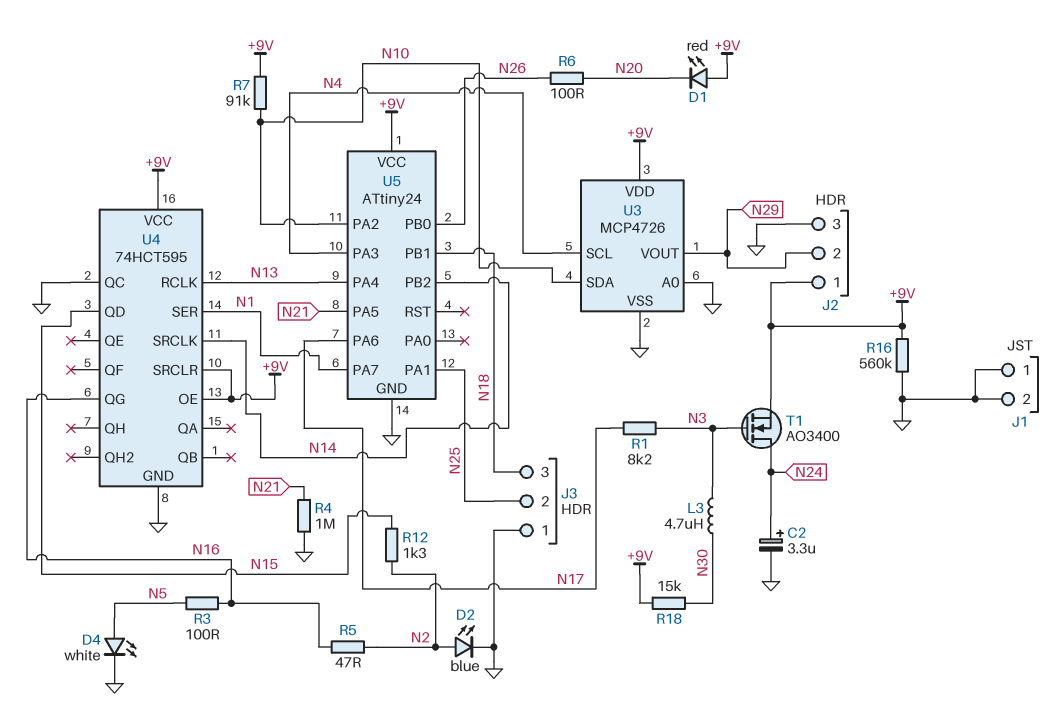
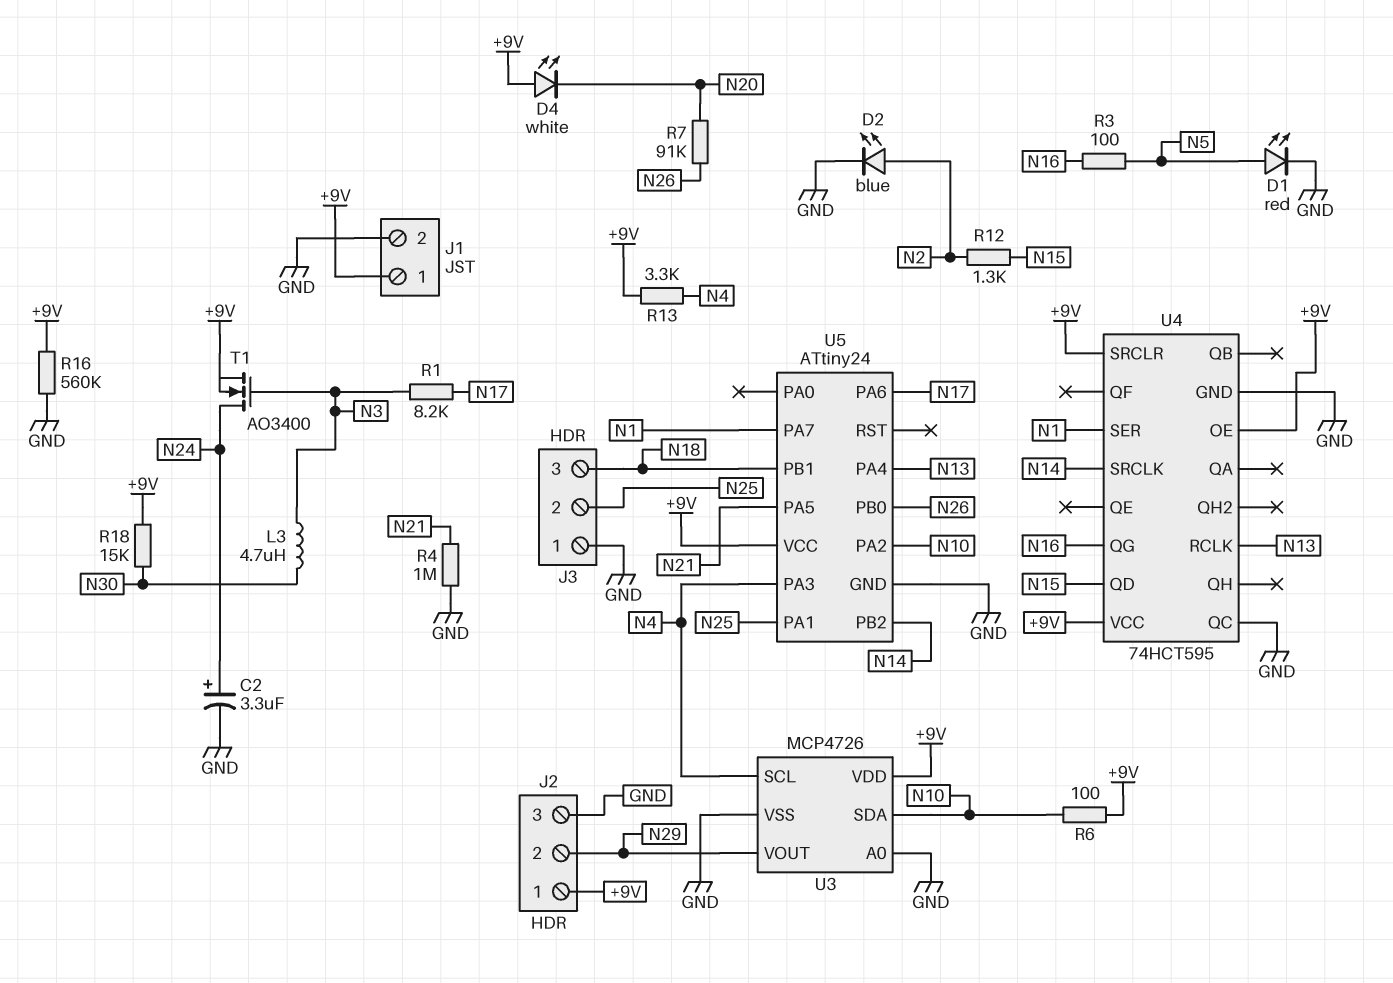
D1: LED red (A +9V, K N20) -> LED red (A N5, K GND)
D4: LED white (A N5, K GND) -> LED white (A +9V, K N20)
J1 pin 1: GND -> +9V
R5: 47 (N2, N16) -> none
R6: 100 (N20, N26) -> 100 (+9V, N10)
R7: 91k (+9V, N10) -> 91k (N20, N26)
R13: none -> 3.3k (+9V, N4)

